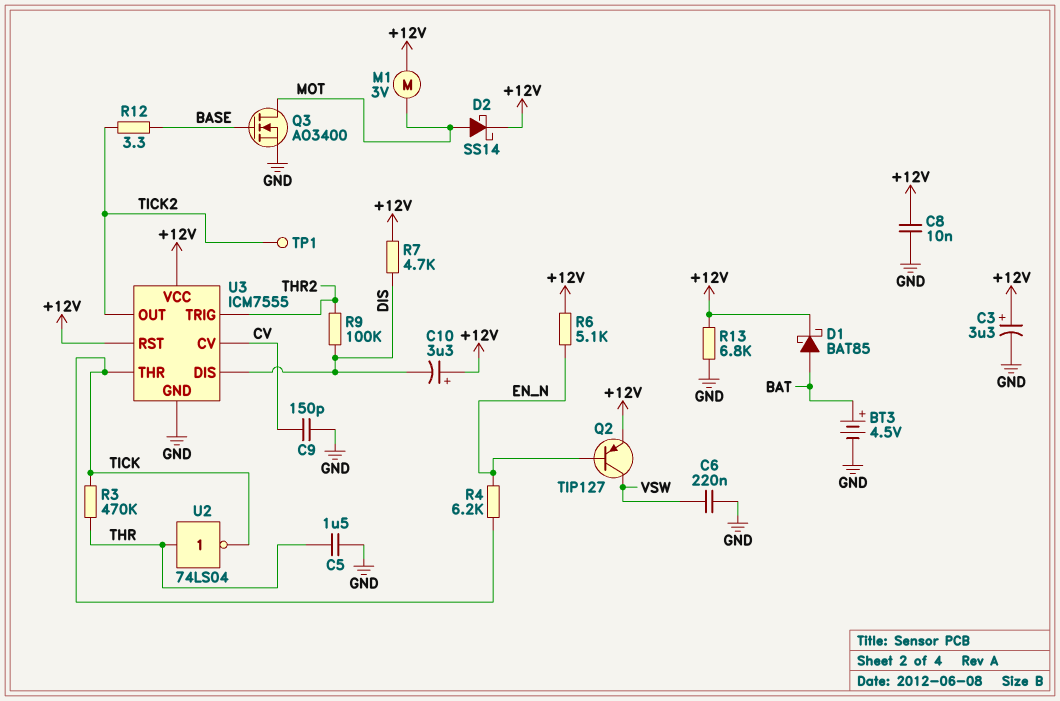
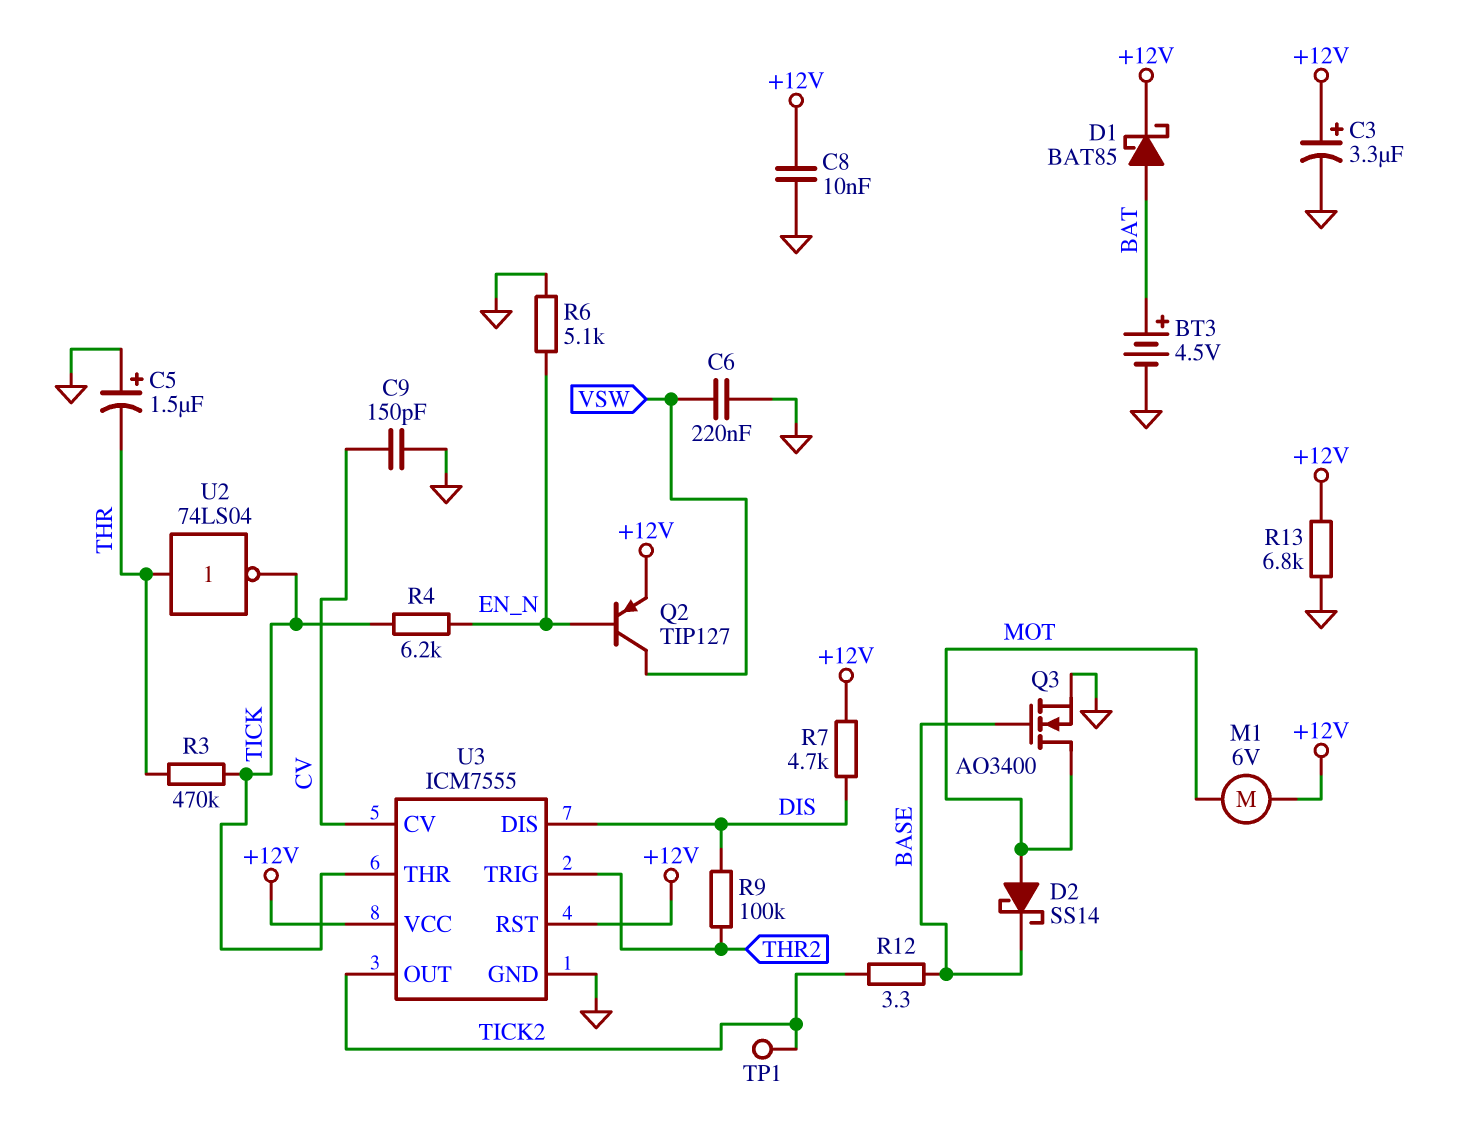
C5: 1.5uF (GND, THR) -> 1.5uF (plus GND, minus THR)
C10: 3.3uF (plus +12V, minus DIS) -> none
D2: schottky SS14 (A MOT, K +12V) -> schottky SS14 (A MOT, K BASE)
M1: motor 3V (+12V, MOT) -> motor 6V (+12V, MOT)
R6: 5.1k (+12V, EN_N) -> 5.1k (EN_N, GND)

